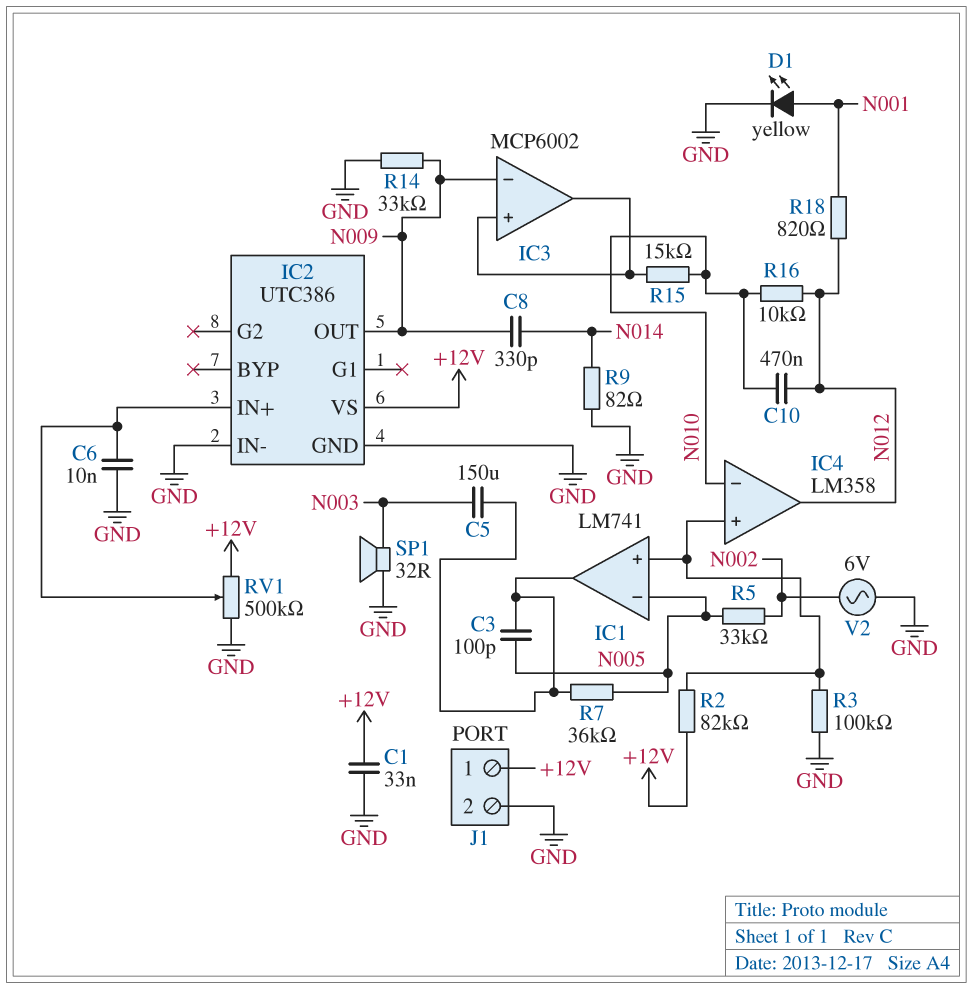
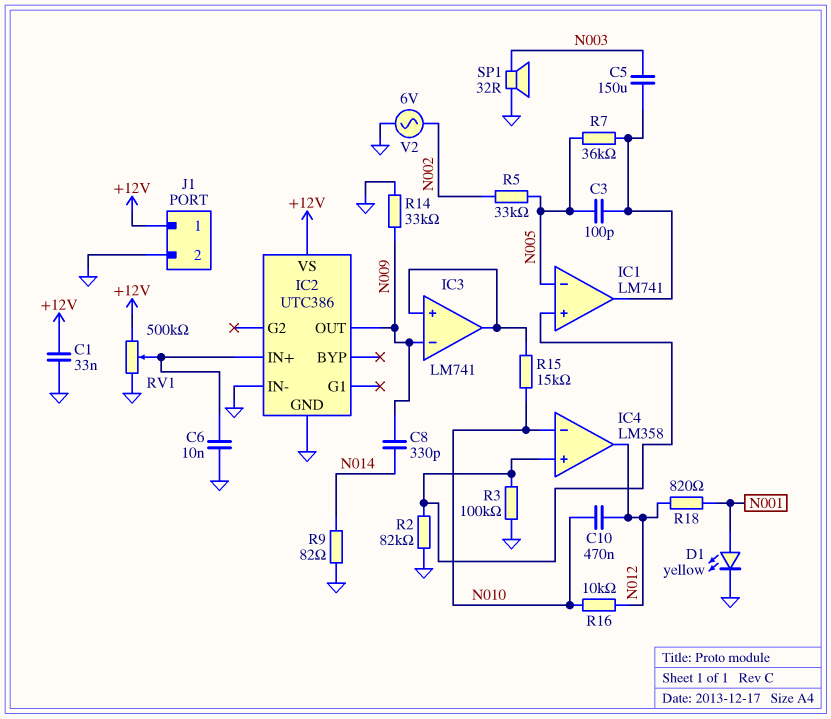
IC3: MCP6002 -> LM741
R2: 82k (+12V, IC1/in+) -> 82k (GND, IC1/in+)

